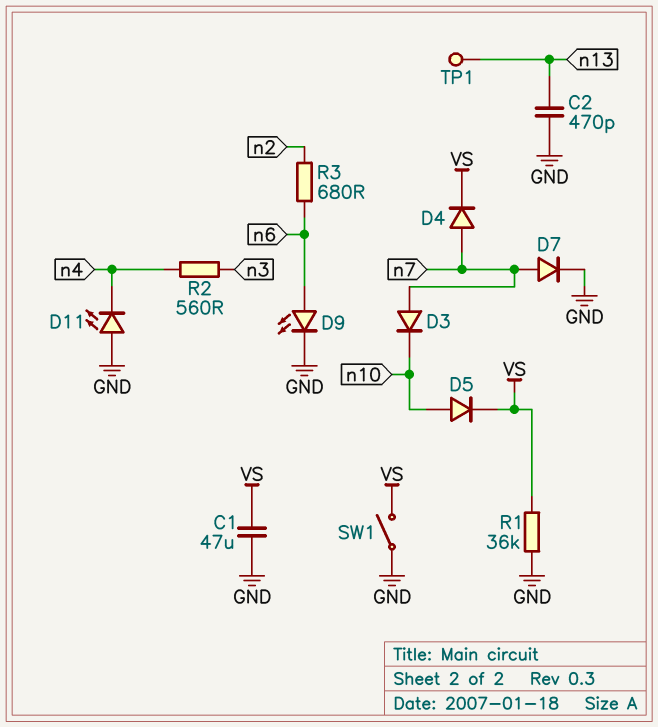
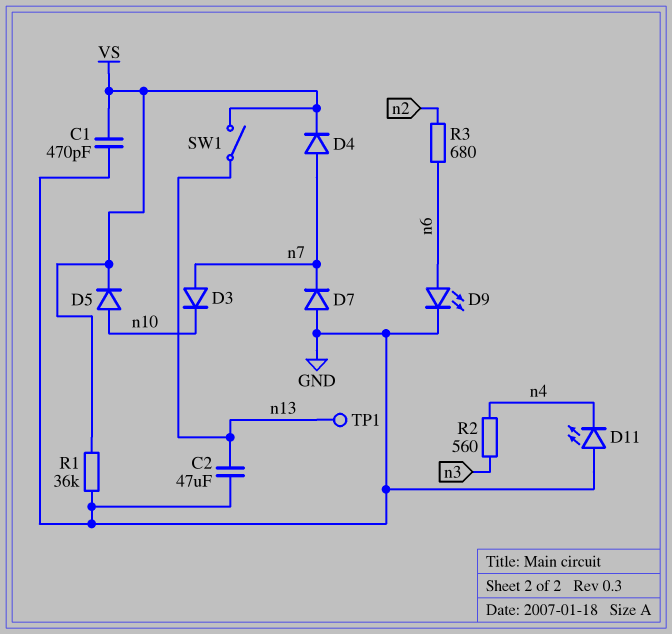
C1: 47uF (GND, VS) -> 470pF (GND, VS)
C2: 470pF (GND, n13) -> 47uF (GND, n13)
D7: diode (A n7, K GND) -> diode (A GND, K n7)
SW1: switch (GND, VS) -> switch (VS, n13)

